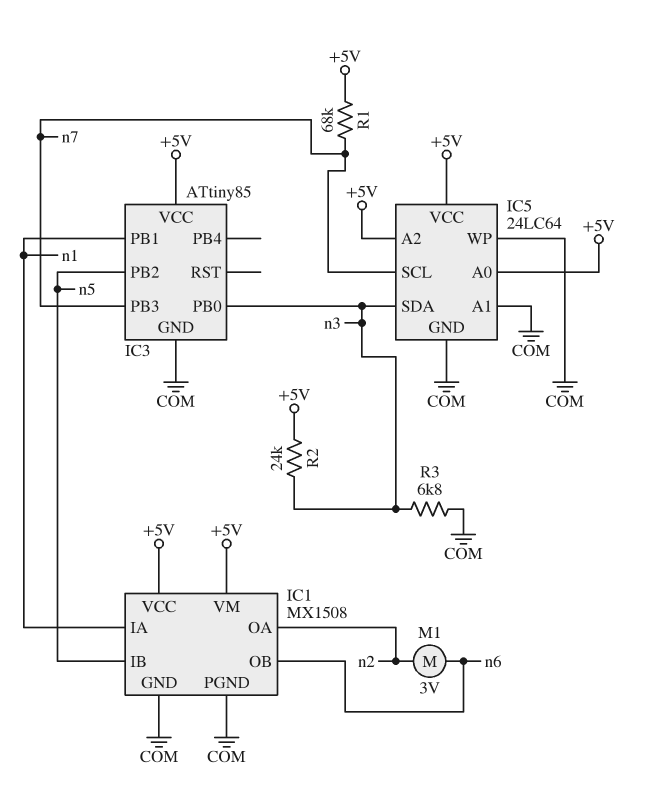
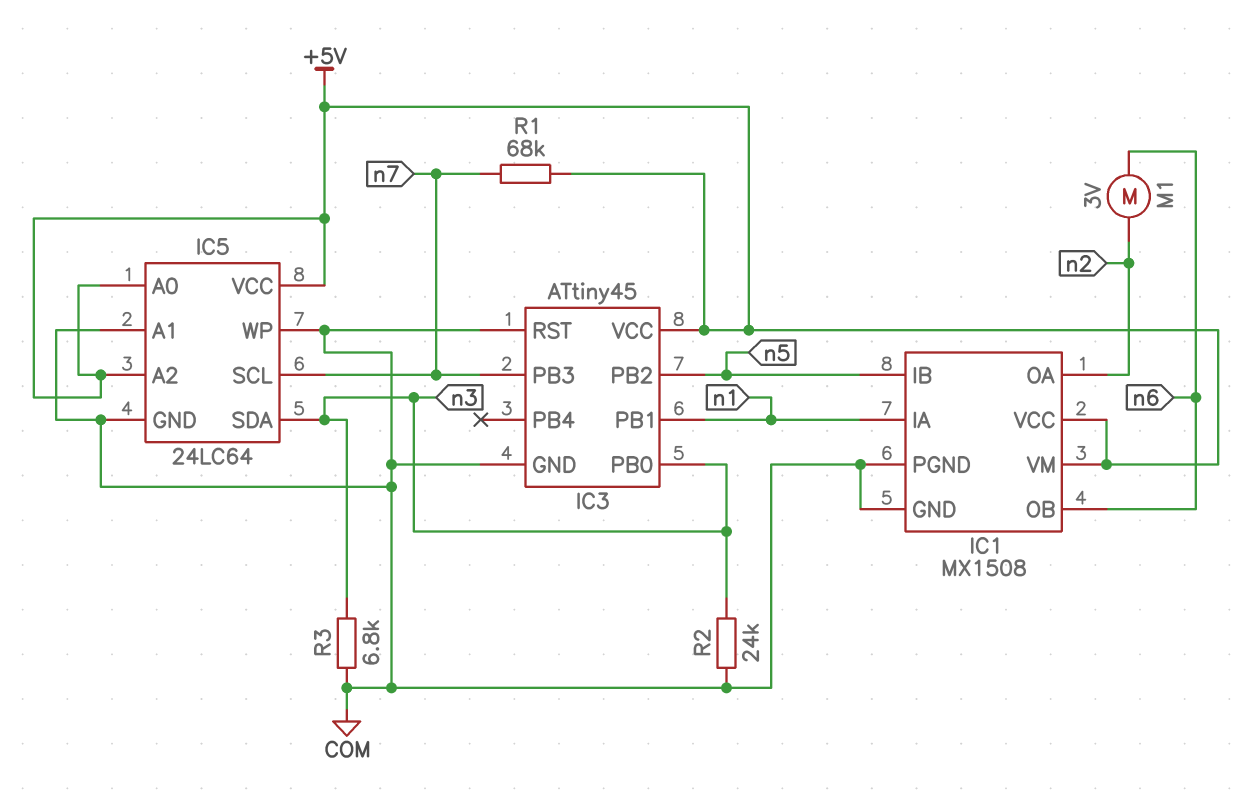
IC3: ATtiny85 -> ATtiny45
IC3 pin RST: none -> COM
R2: 24k (+5V, n3) -> 24k (COM, n3)

